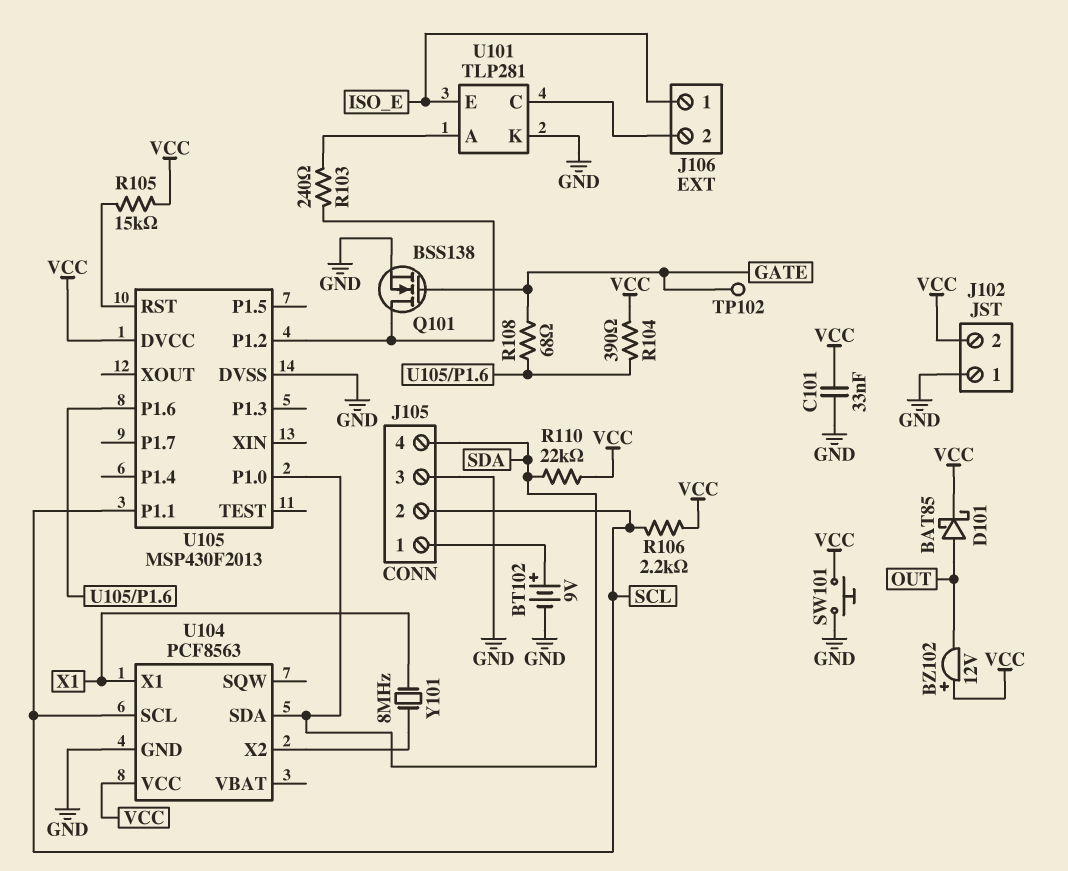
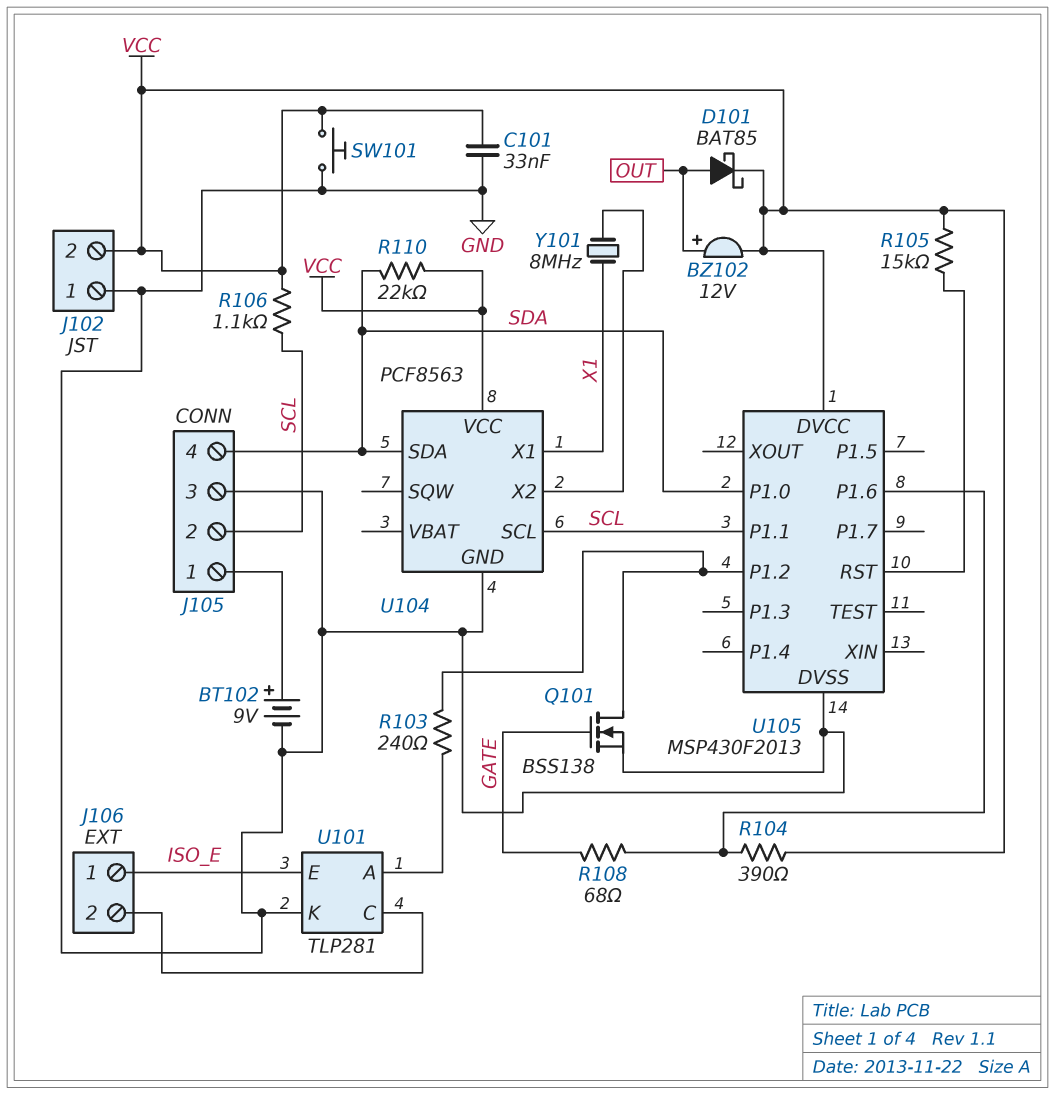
BZ102: buzzer 12V (plus VCC, minus OUT) -> buzzer 12V (plus OUT, minus VCC)
R106: 2.2k (SCL, VCC) -> 1.1k (SCL, VCC)
TP102: test point (GATE) -> none

